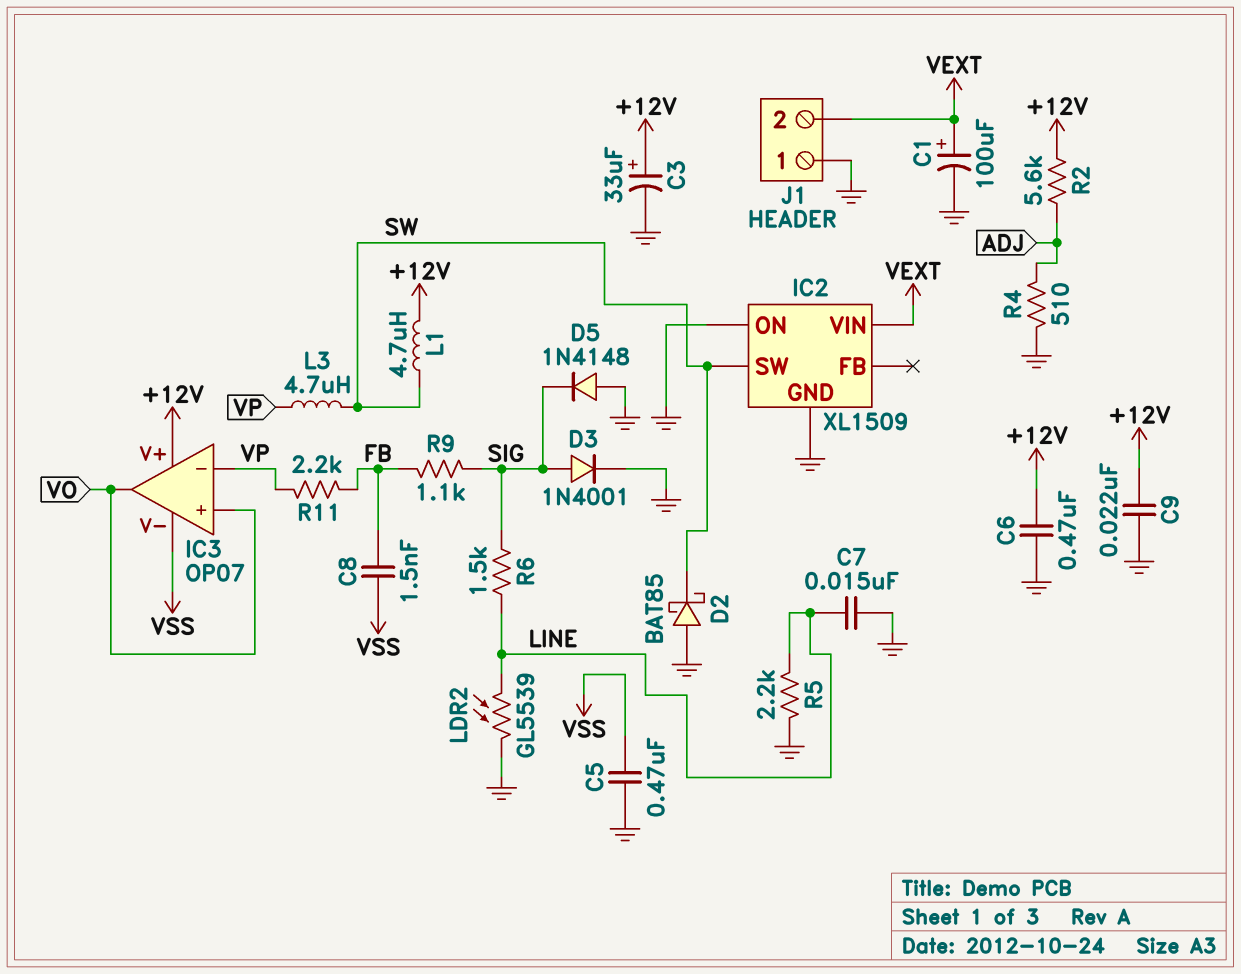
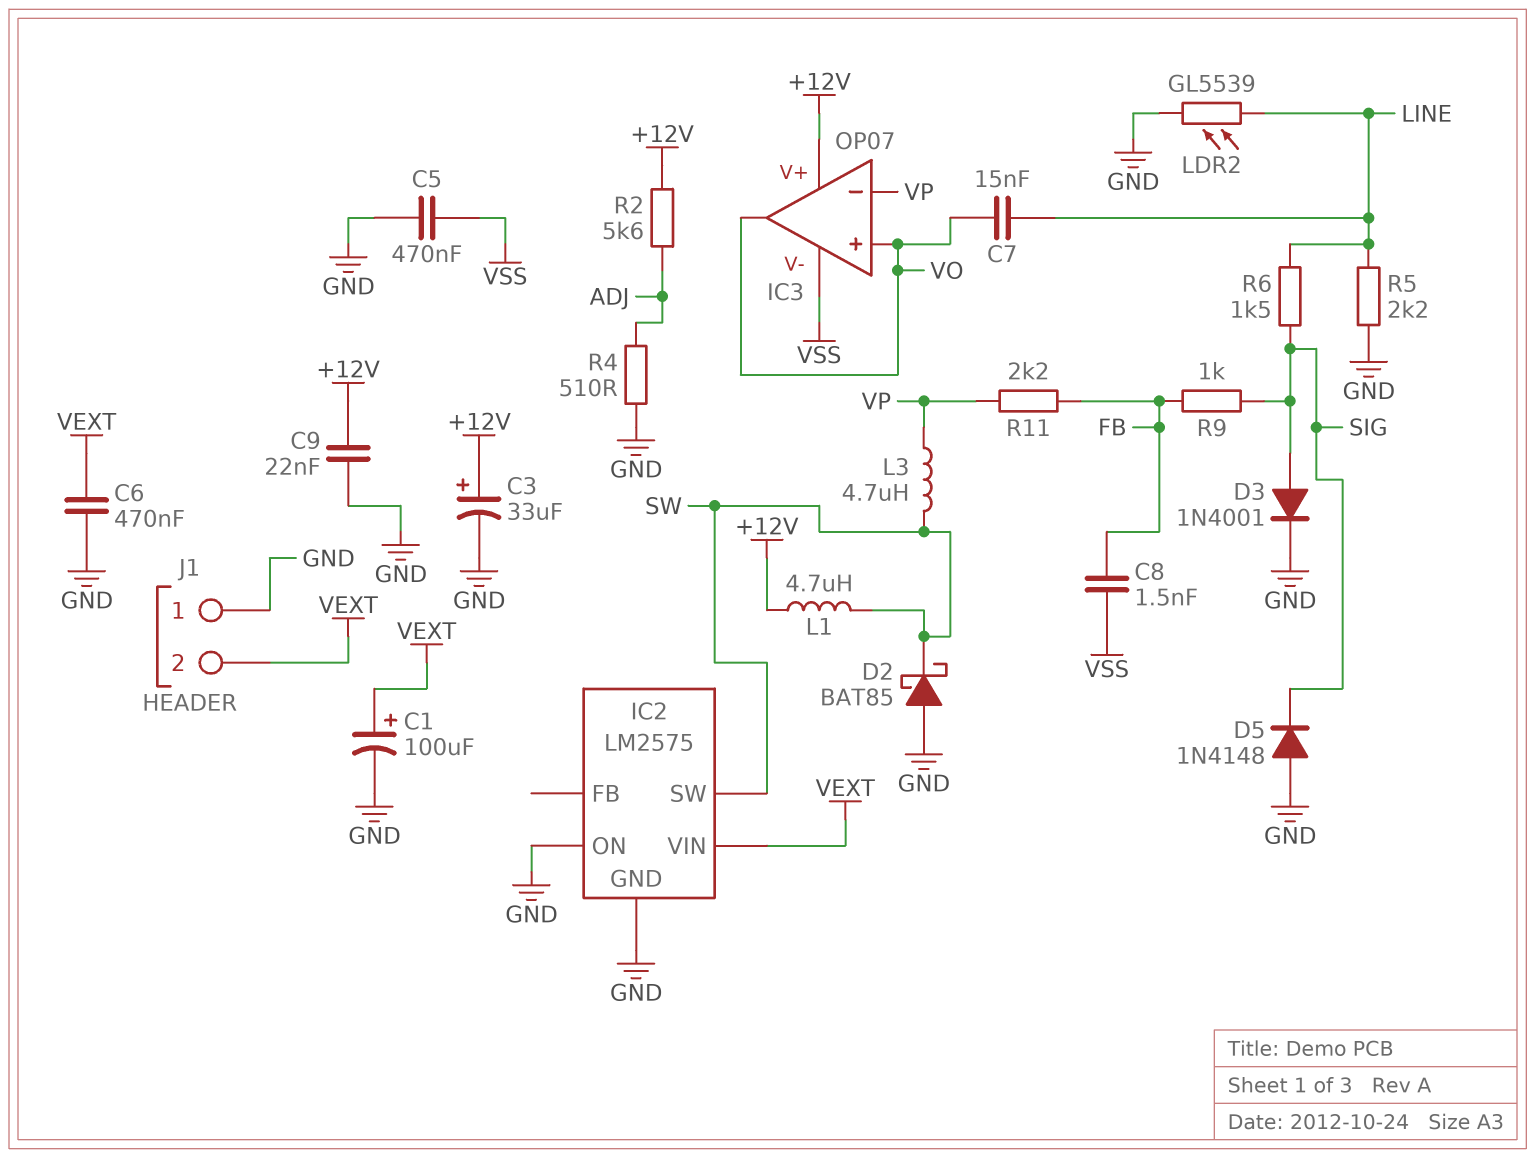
C6: 470nF (+12V, GND) -> 470nF (GND, VEXT)
C7: 15nF (GND, LINE) -> 15nF (LINE, VO)
IC2: XL1509 -> LM2575
R9: 1.1k (FB, SIG) -> 1k (FB, SIG)

